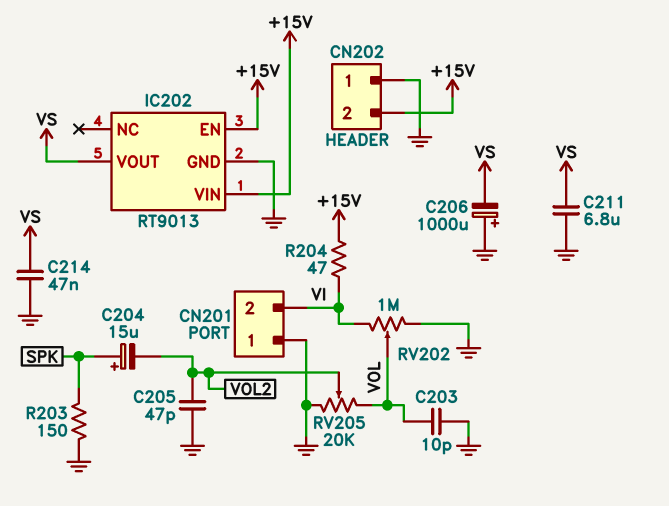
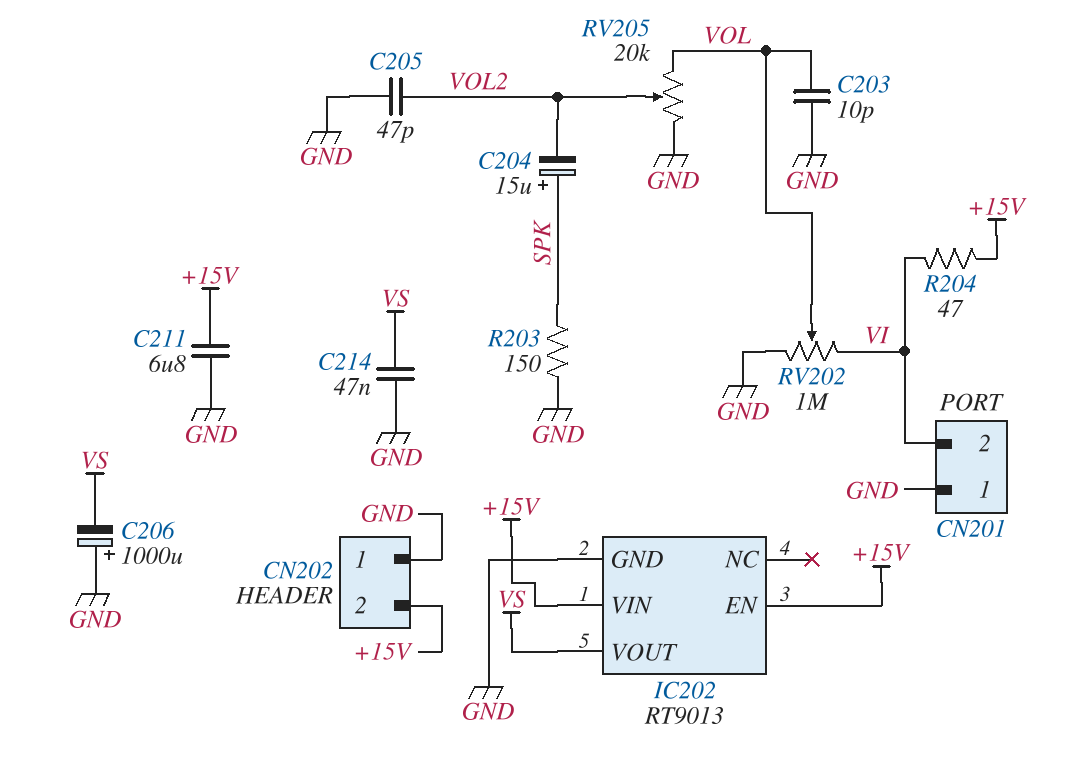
C211: 6.8uF (GND, VS) -> 6.8uF (+15V, GND)

